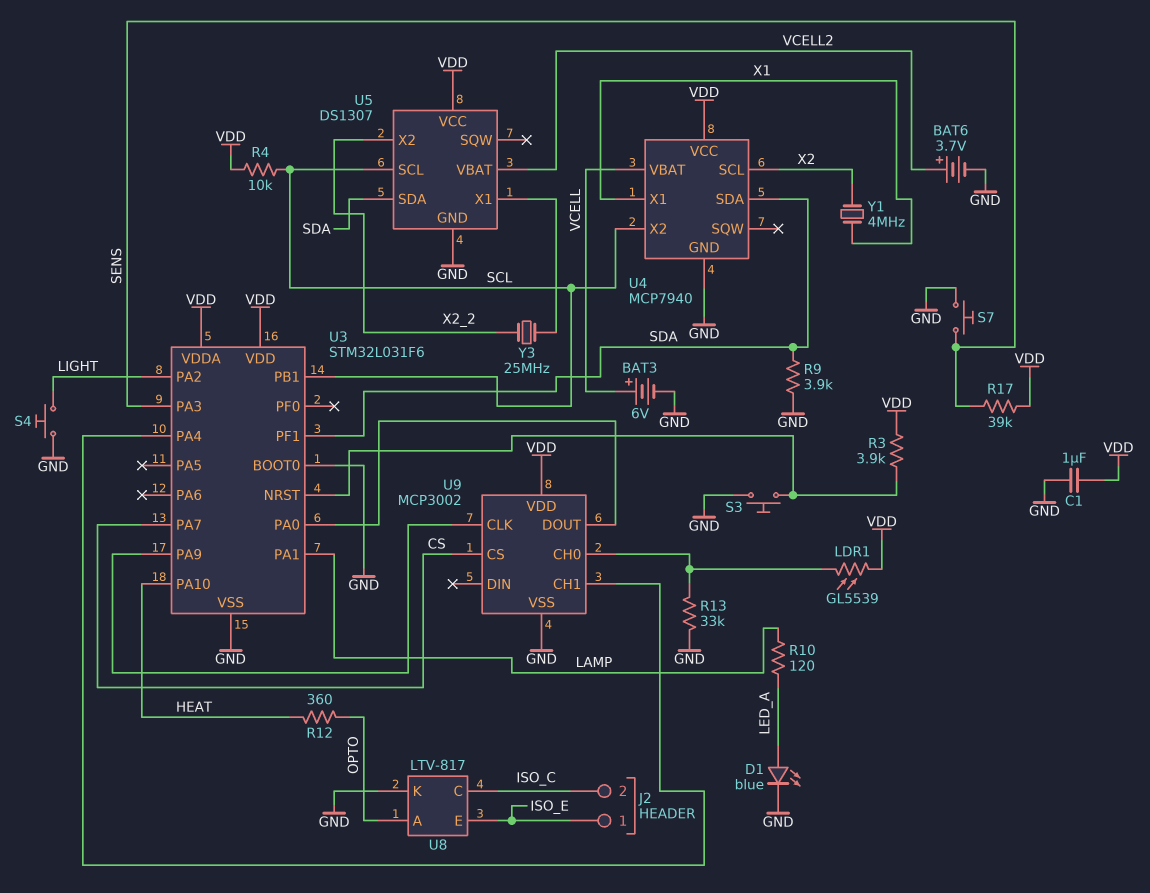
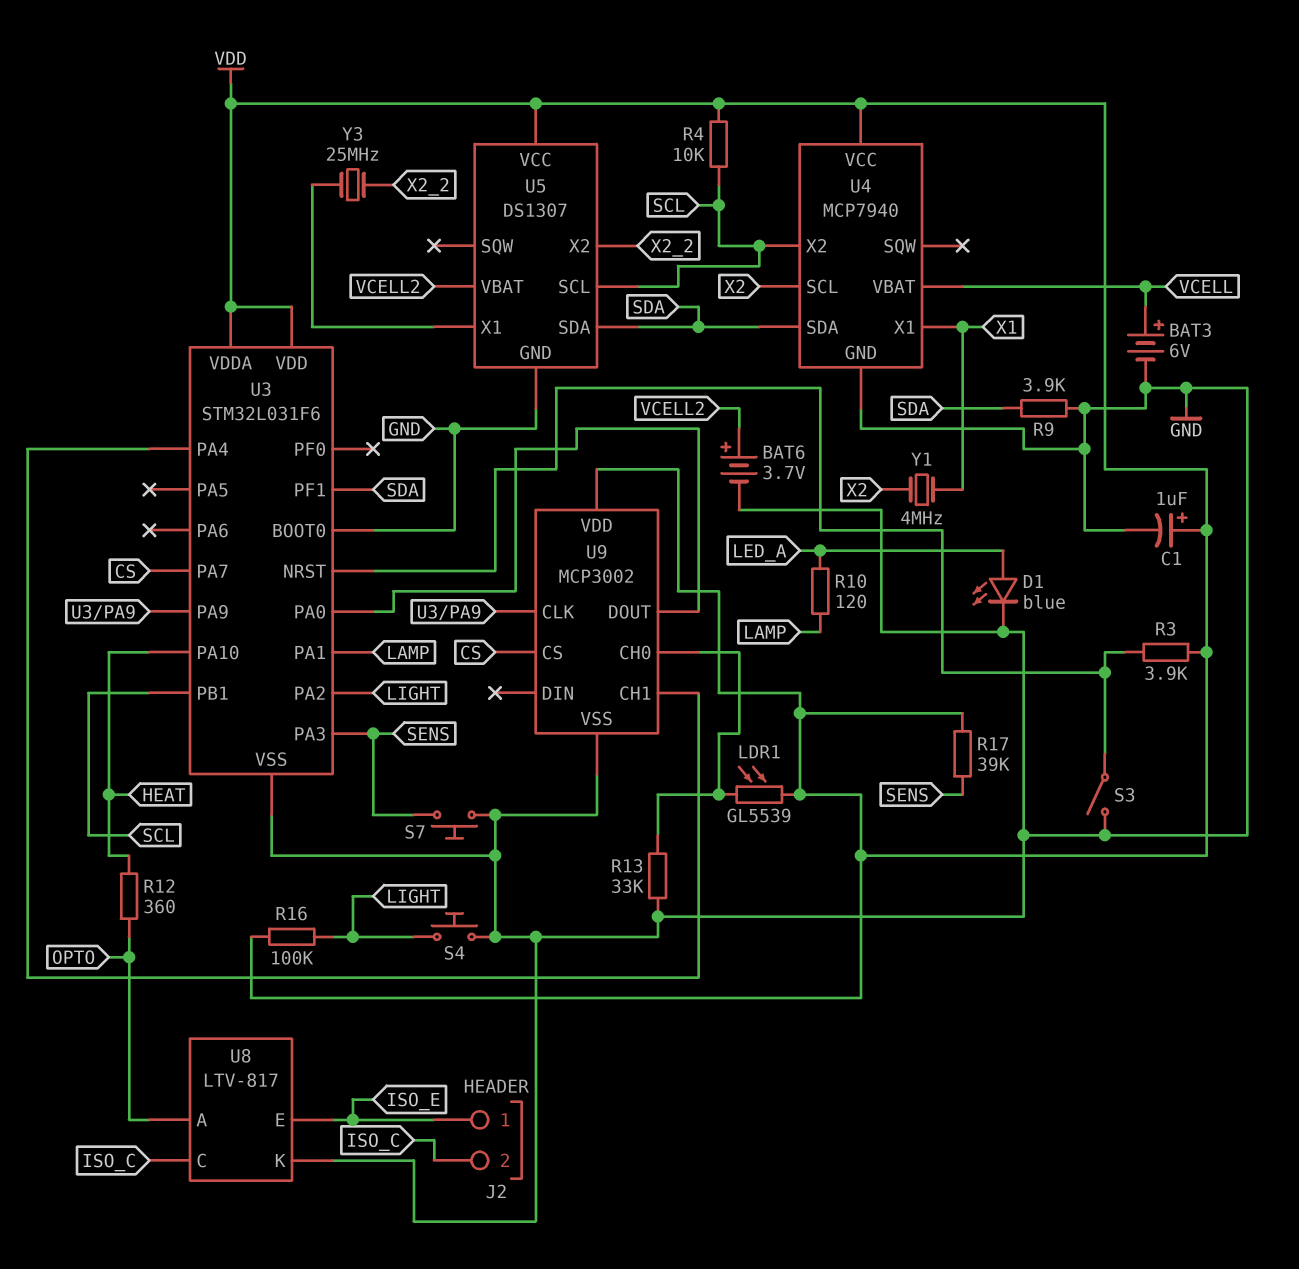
C1: 1uF (GND, VDD) -> 1uF (plus VDD, minus GND)
R16: none -> 100k (LIGHT, VDD)
S3: button (GND, U3/NRST) -> switch (GND, U3/NRST)

